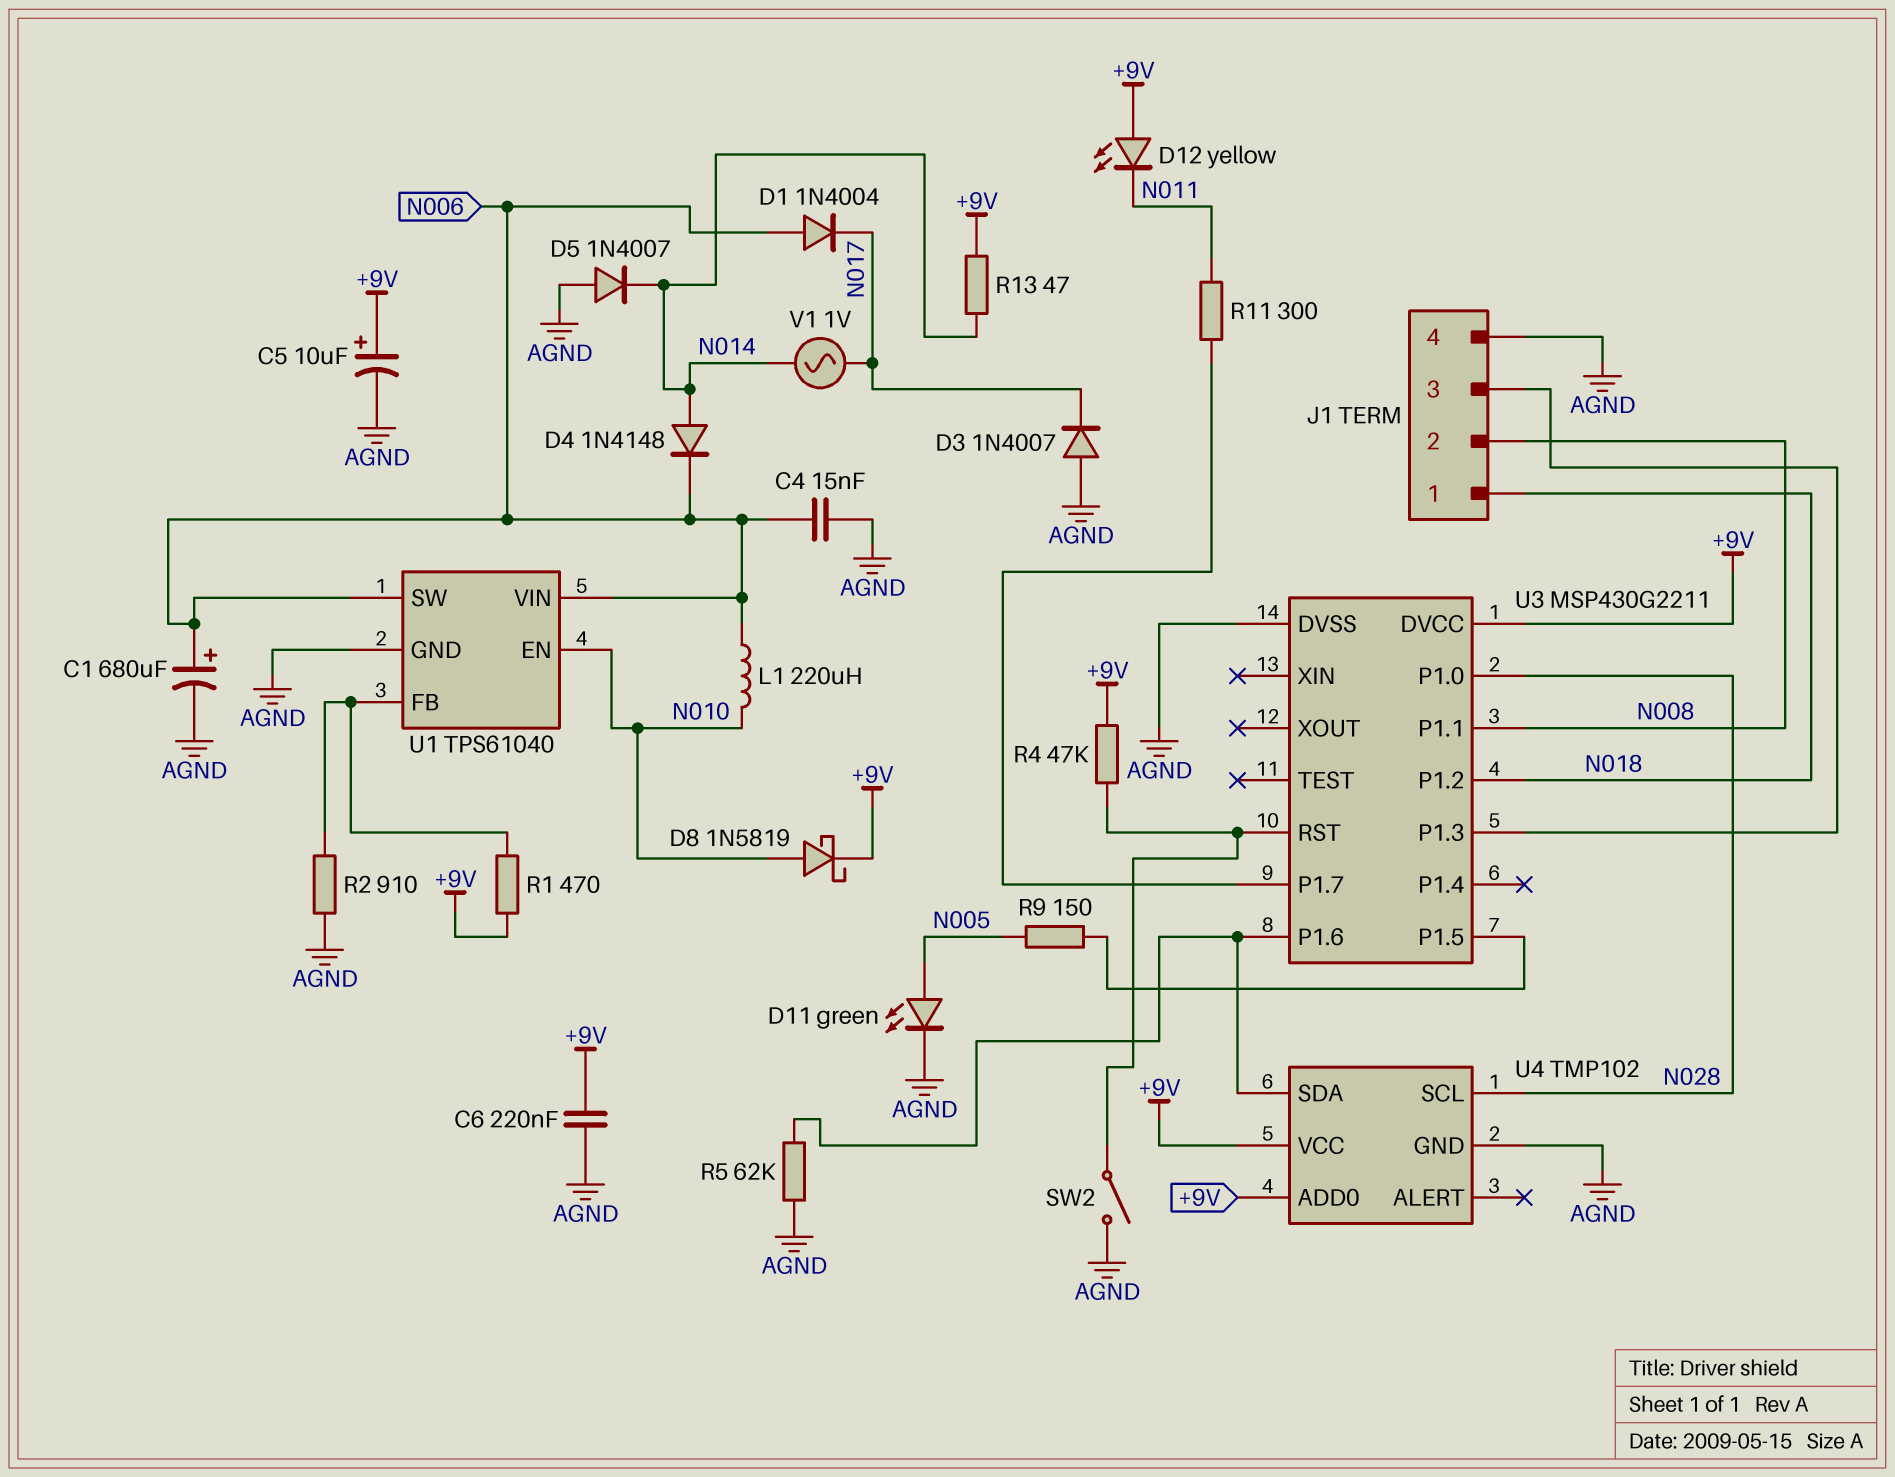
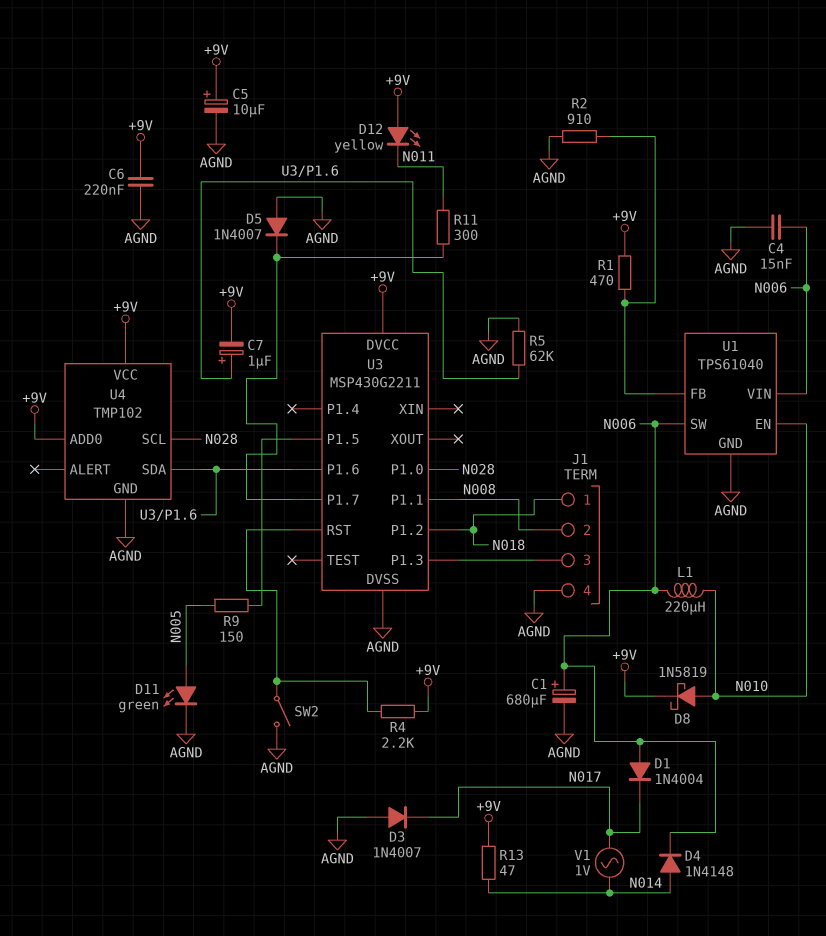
C7: none -> 1uF (plus U3/P1.6, minus +9V)
D5: diode 1N4007 (A AGND, K N014) -> diode 1N4007 (A AGND, K U3/P1.7)
R4: 47k (+9V, U3/RST) -> 2.2k (+9V, U3/RST)

